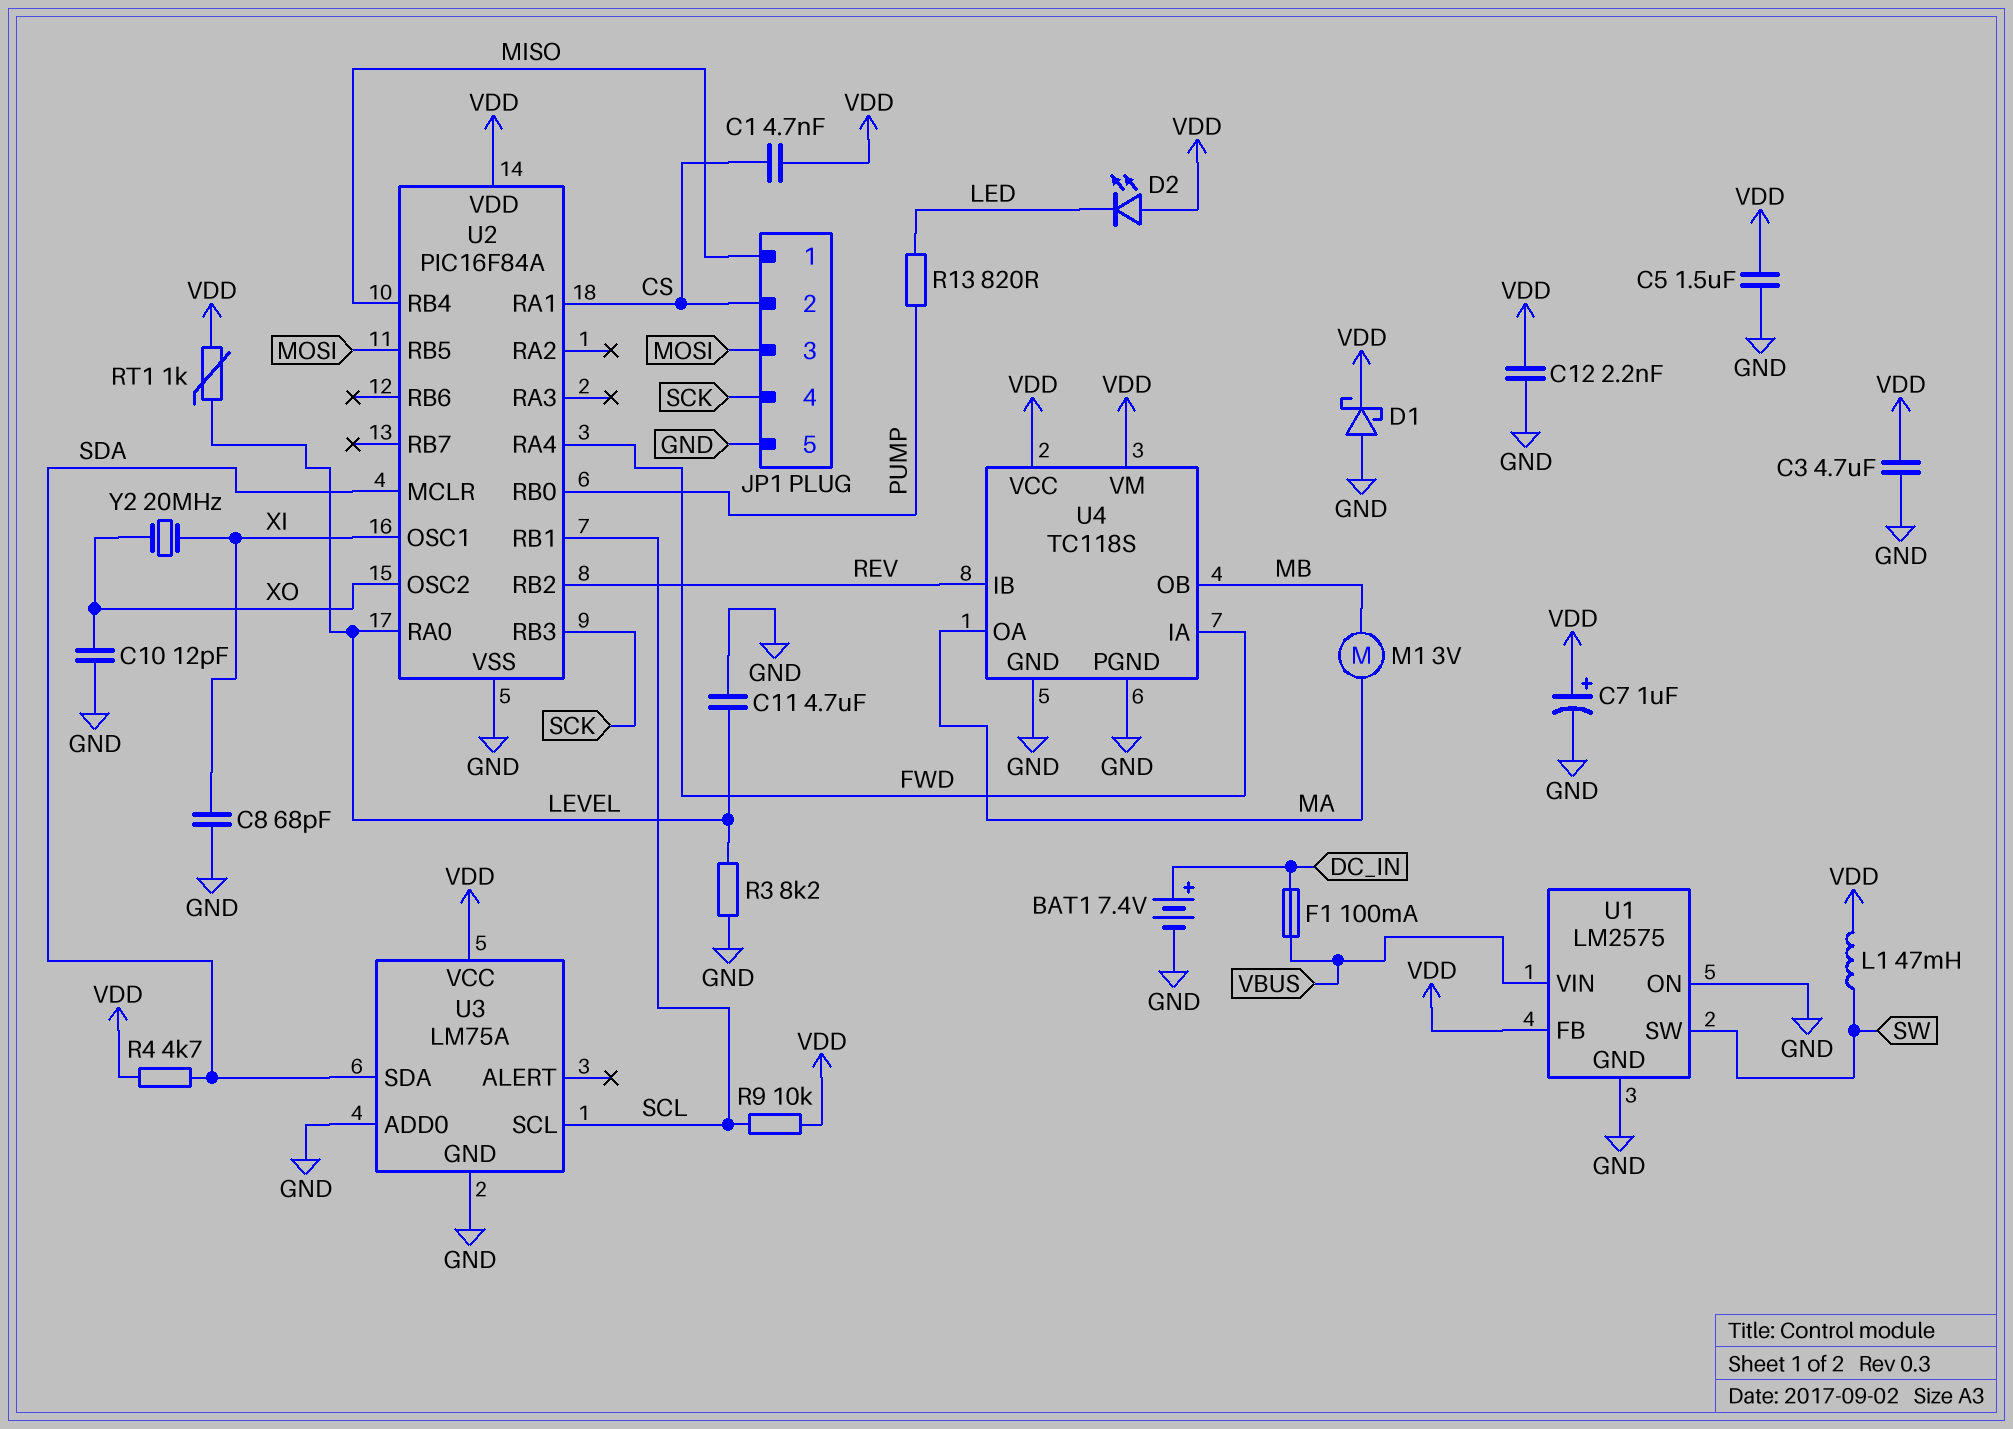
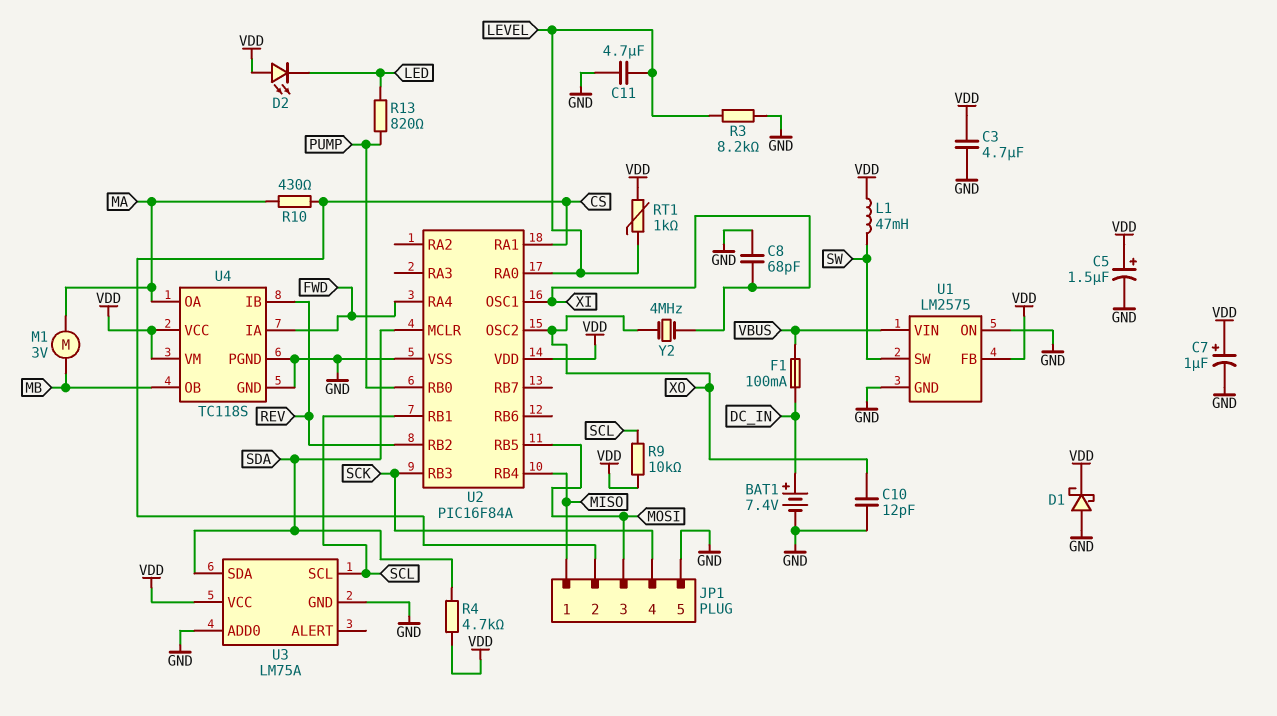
C1: 4.7nF (CS, VDD) -> none
C5: 1.5uF (GND, VDD) -> 1.5uF (plus VDD, minus GND)
C12: 2.2nF (GND, VDD) -> none
R10: none -> 430 (CS, MA)
Y2: 20MHz (XI, XO) -> 4MHz (XI, XO)

